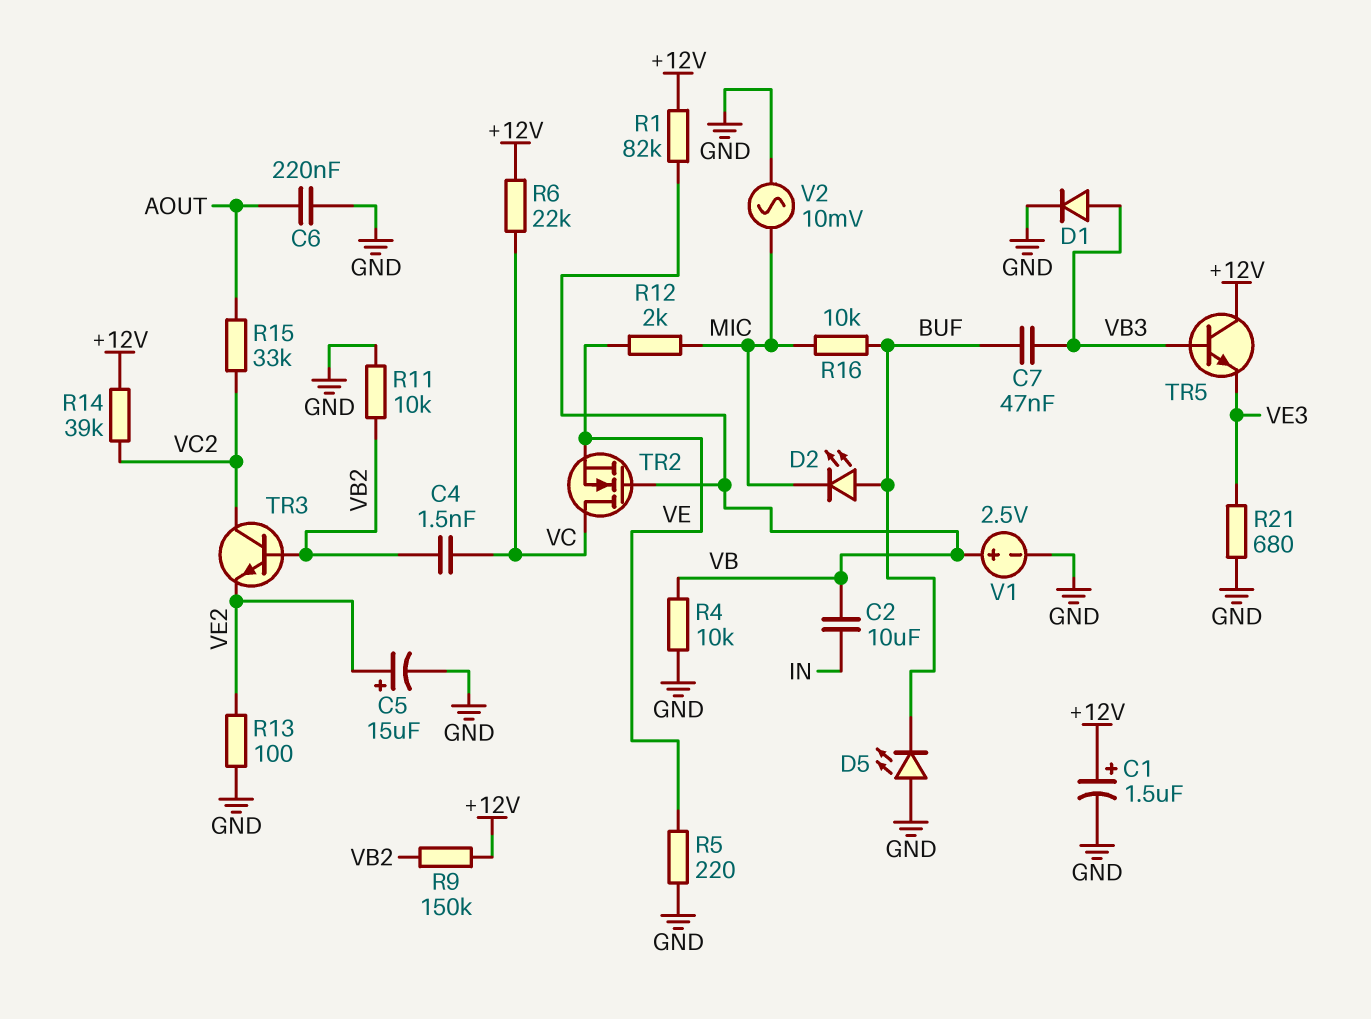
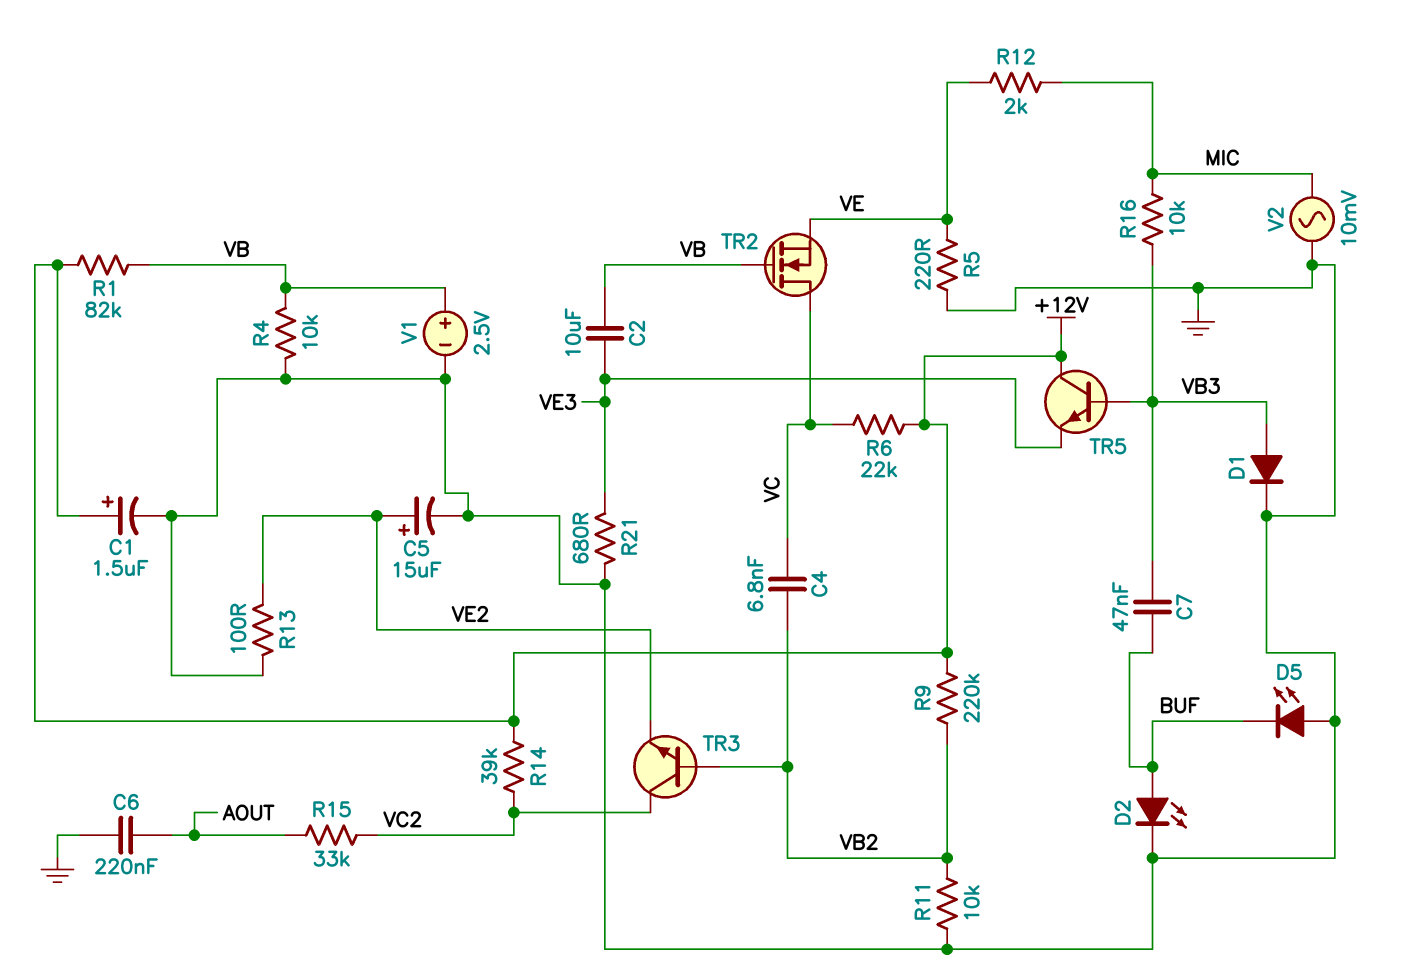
C2: 10uF (IN, VB) -> 10uF (VB, VE3)
C4: 1.5nF (VB2, VC) -> 6.8nF (VB2, VC)
D2: LED (A BUF, K MIC) -> LED (A BUF, K GND)
R9: 150k (+12V, VB2) -> 220k (+12V, VB2)
R16: 10k (BUF, MIC) -> 10k (MIC, VB3)

